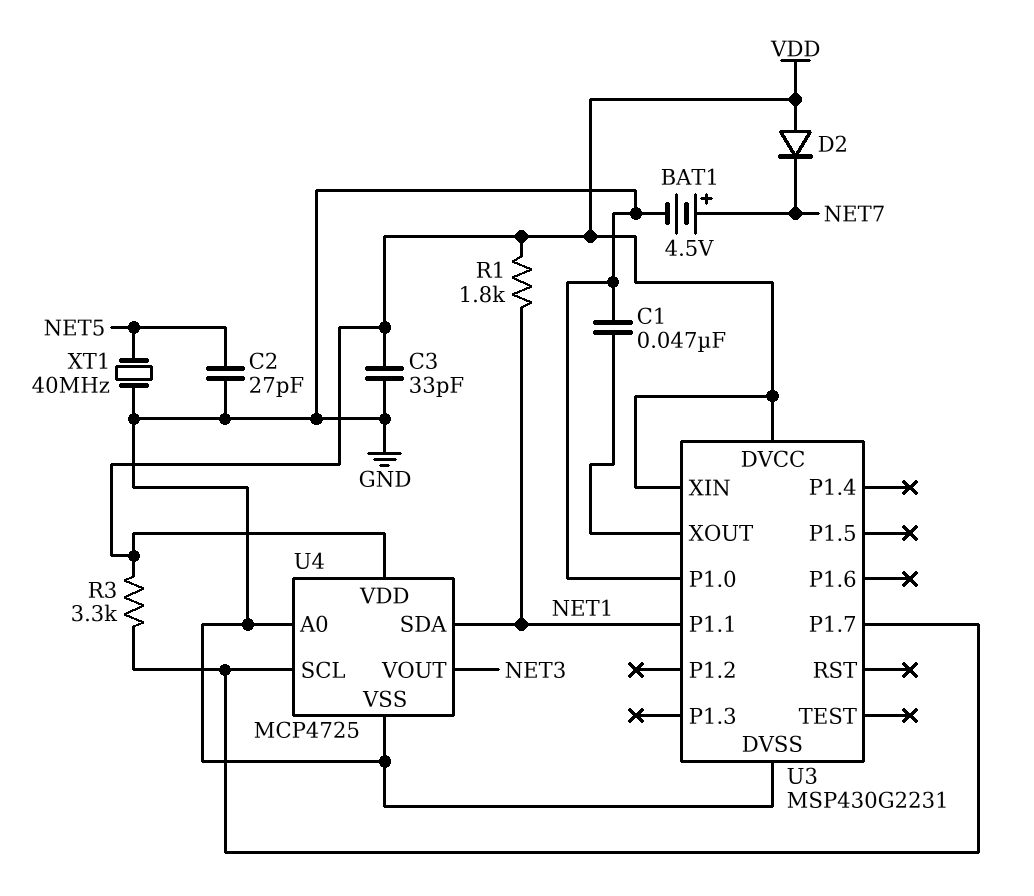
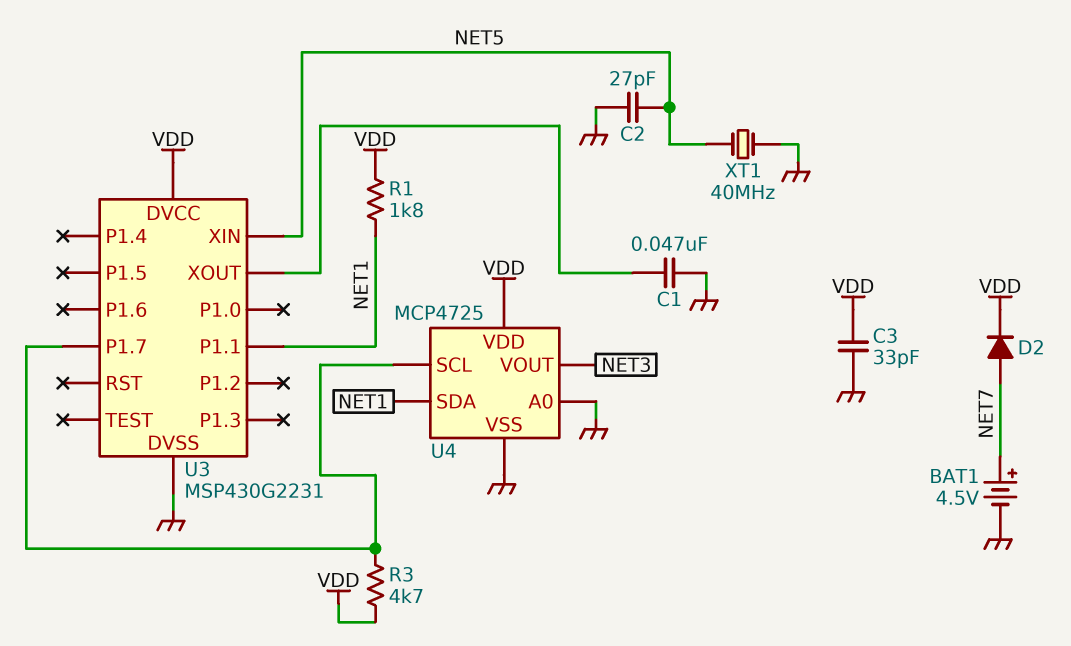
D2: diode (A VDD, K NET7) -> diode (A NET7, K VDD)
R3: 3.3k (U3/P1.7, VDD) -> 4.7k (U3/P1.7, VDD)
U3 pin P1.0: GND -> none
U3 pin XIN: VDD -> NET5

